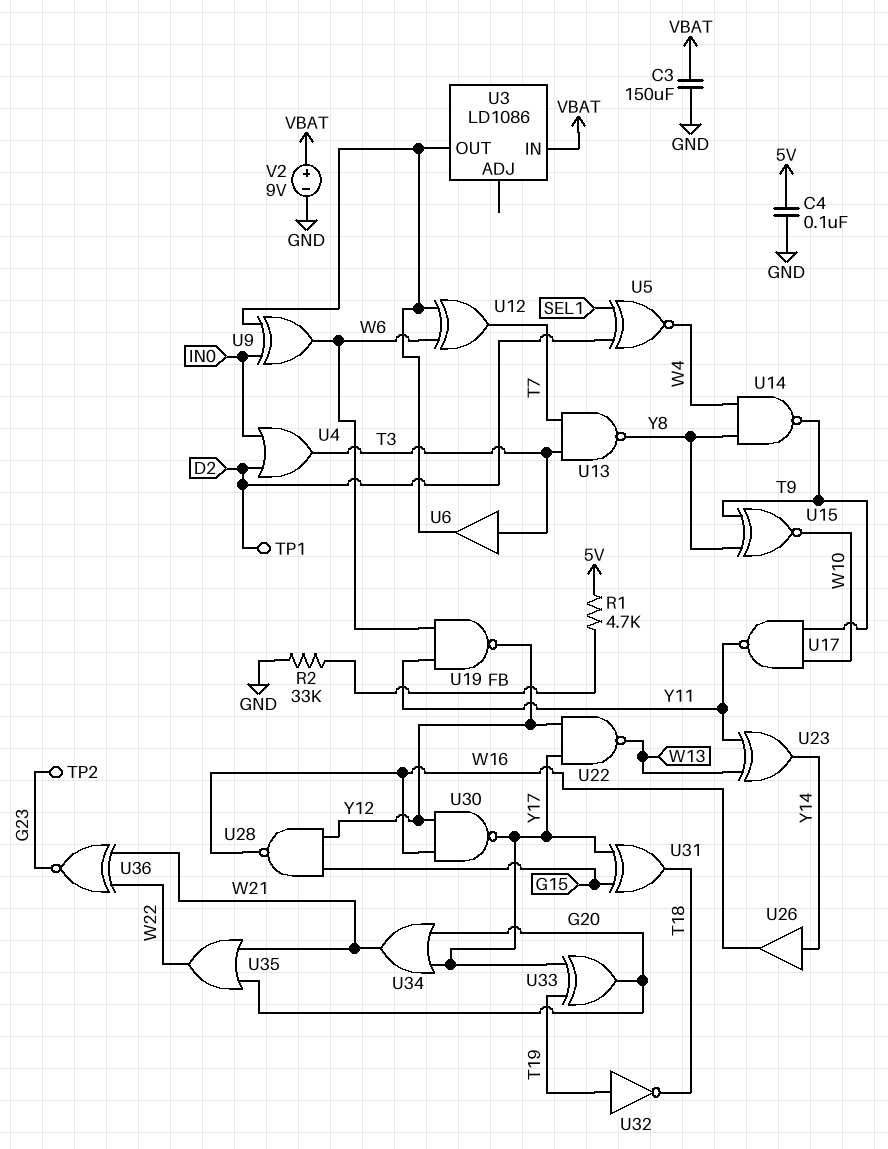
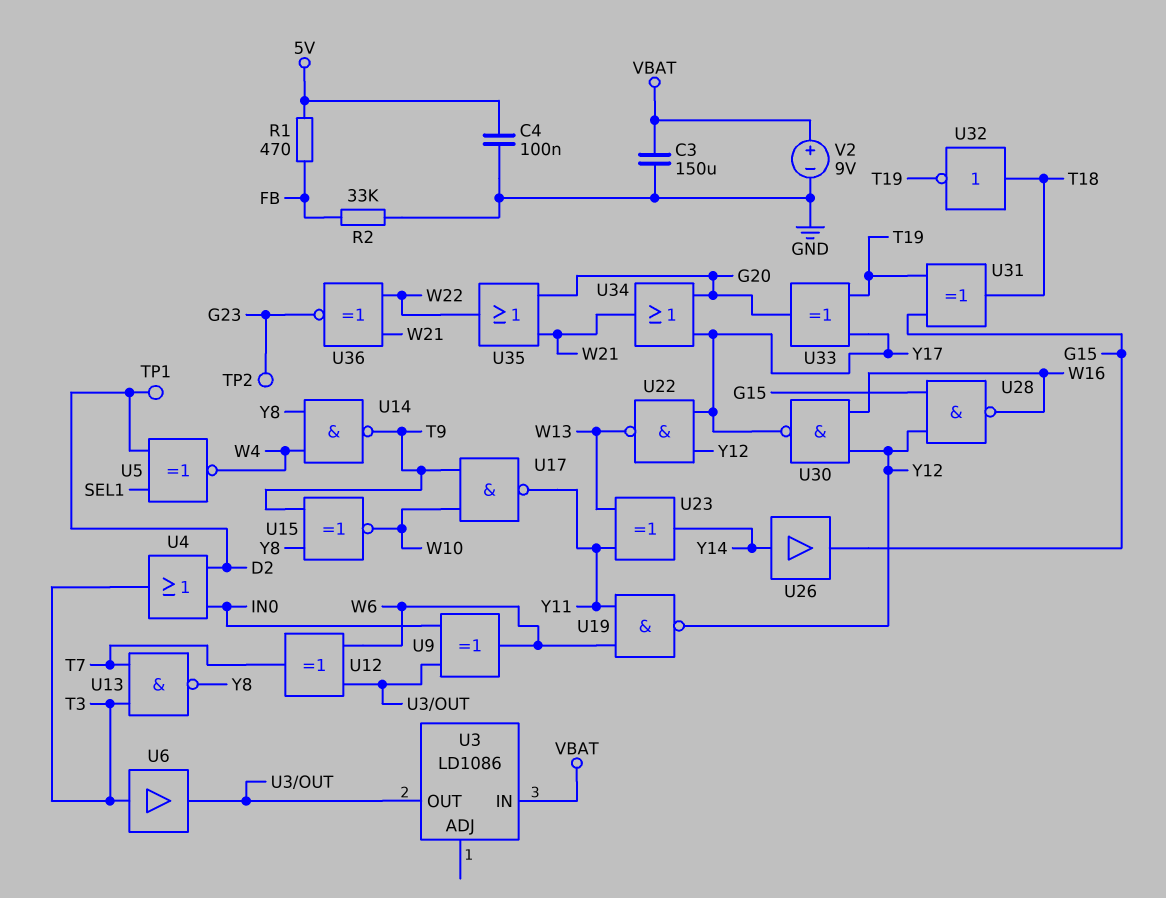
R1: 4.7k (5V, FB) -> 470 (5V, FB)
U26: buffer (in Y14, out W16) -> buffer (in Y14, out G15)
U31: XOR (in G15, in Y17, out T18) -> XOR (in G15, in T19, out T18)
U32: NOT (in T19, out T18) -> NOT (in T18, out T19)

